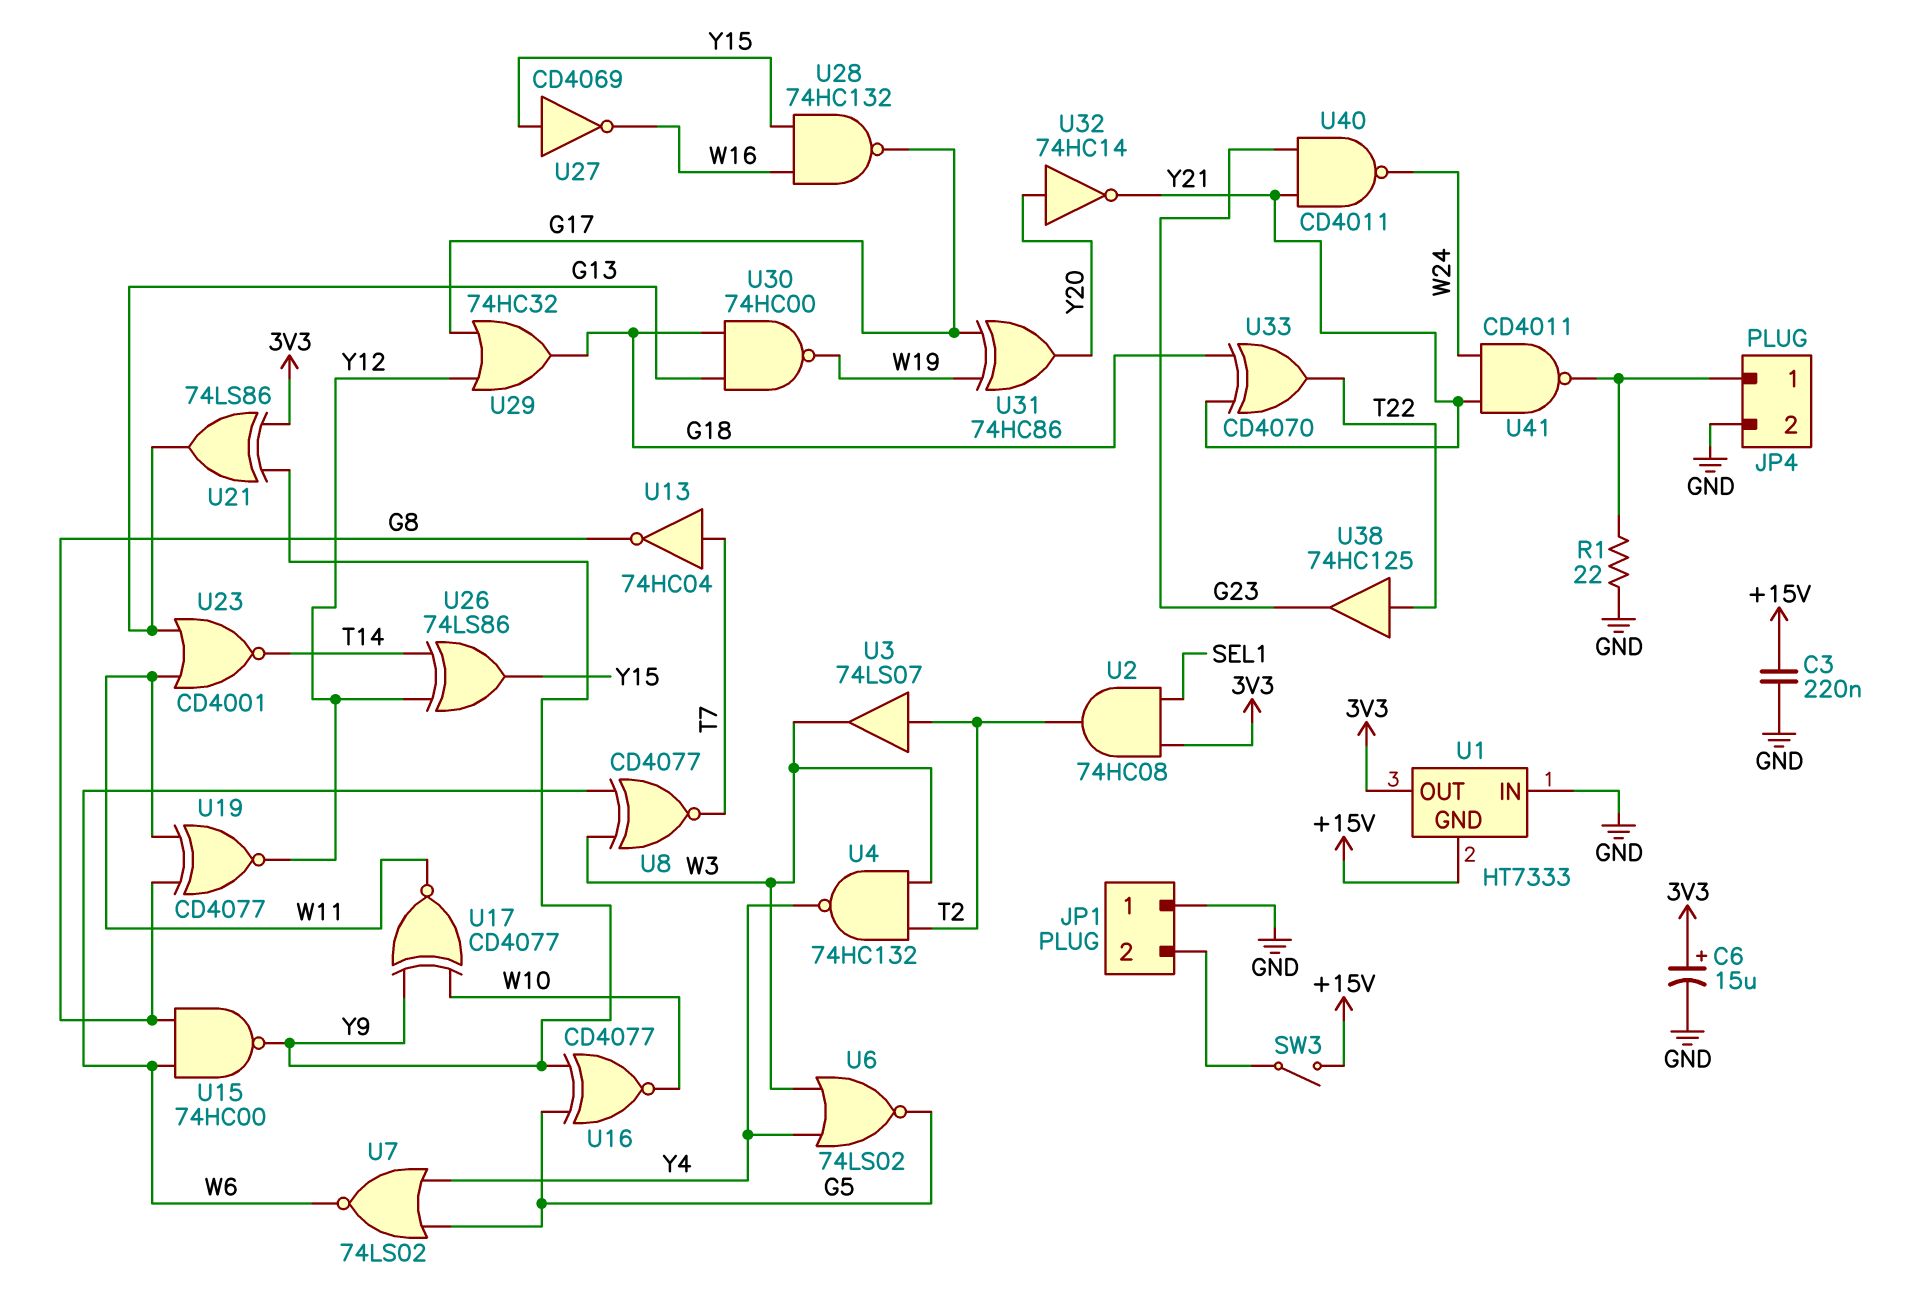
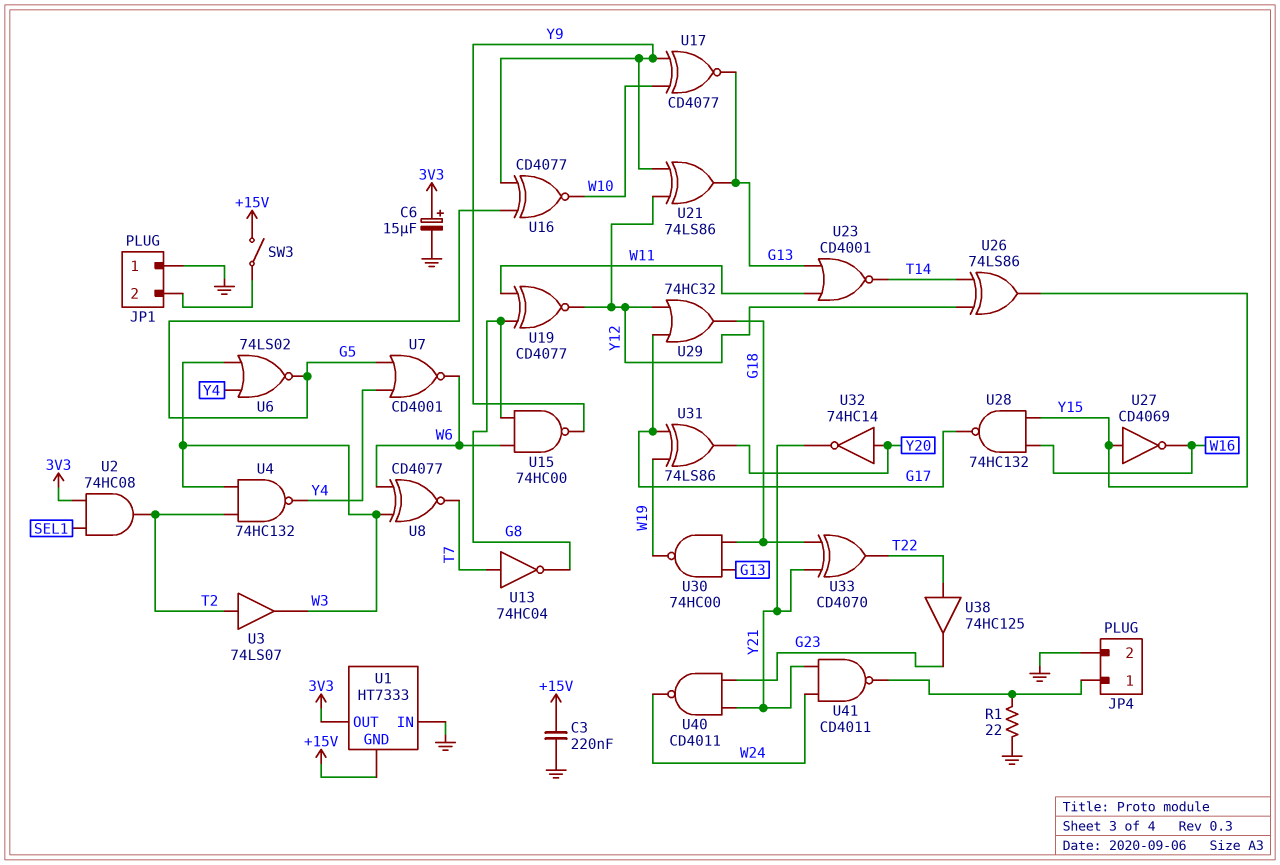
U7: NOR 74LS02 (in G5, in Y4, out W6) -> NOR CD4001 (in G5, in Y4, out W6)
U17: XNOR CD4077 (in W10, in Y9, out W11) -> XNOR CD4077 (in W10, in Y9, out G13)
U21: XOR 74LS86 (in 3V3, in Y9, out G13) -> XOR 74LS86 (in Y9, in Y12, out G13)
U31: XOR 74HC86 (in G17, in W19, out Y20) -> XOR 74LS86 (in G17, in W19, out Y20)

